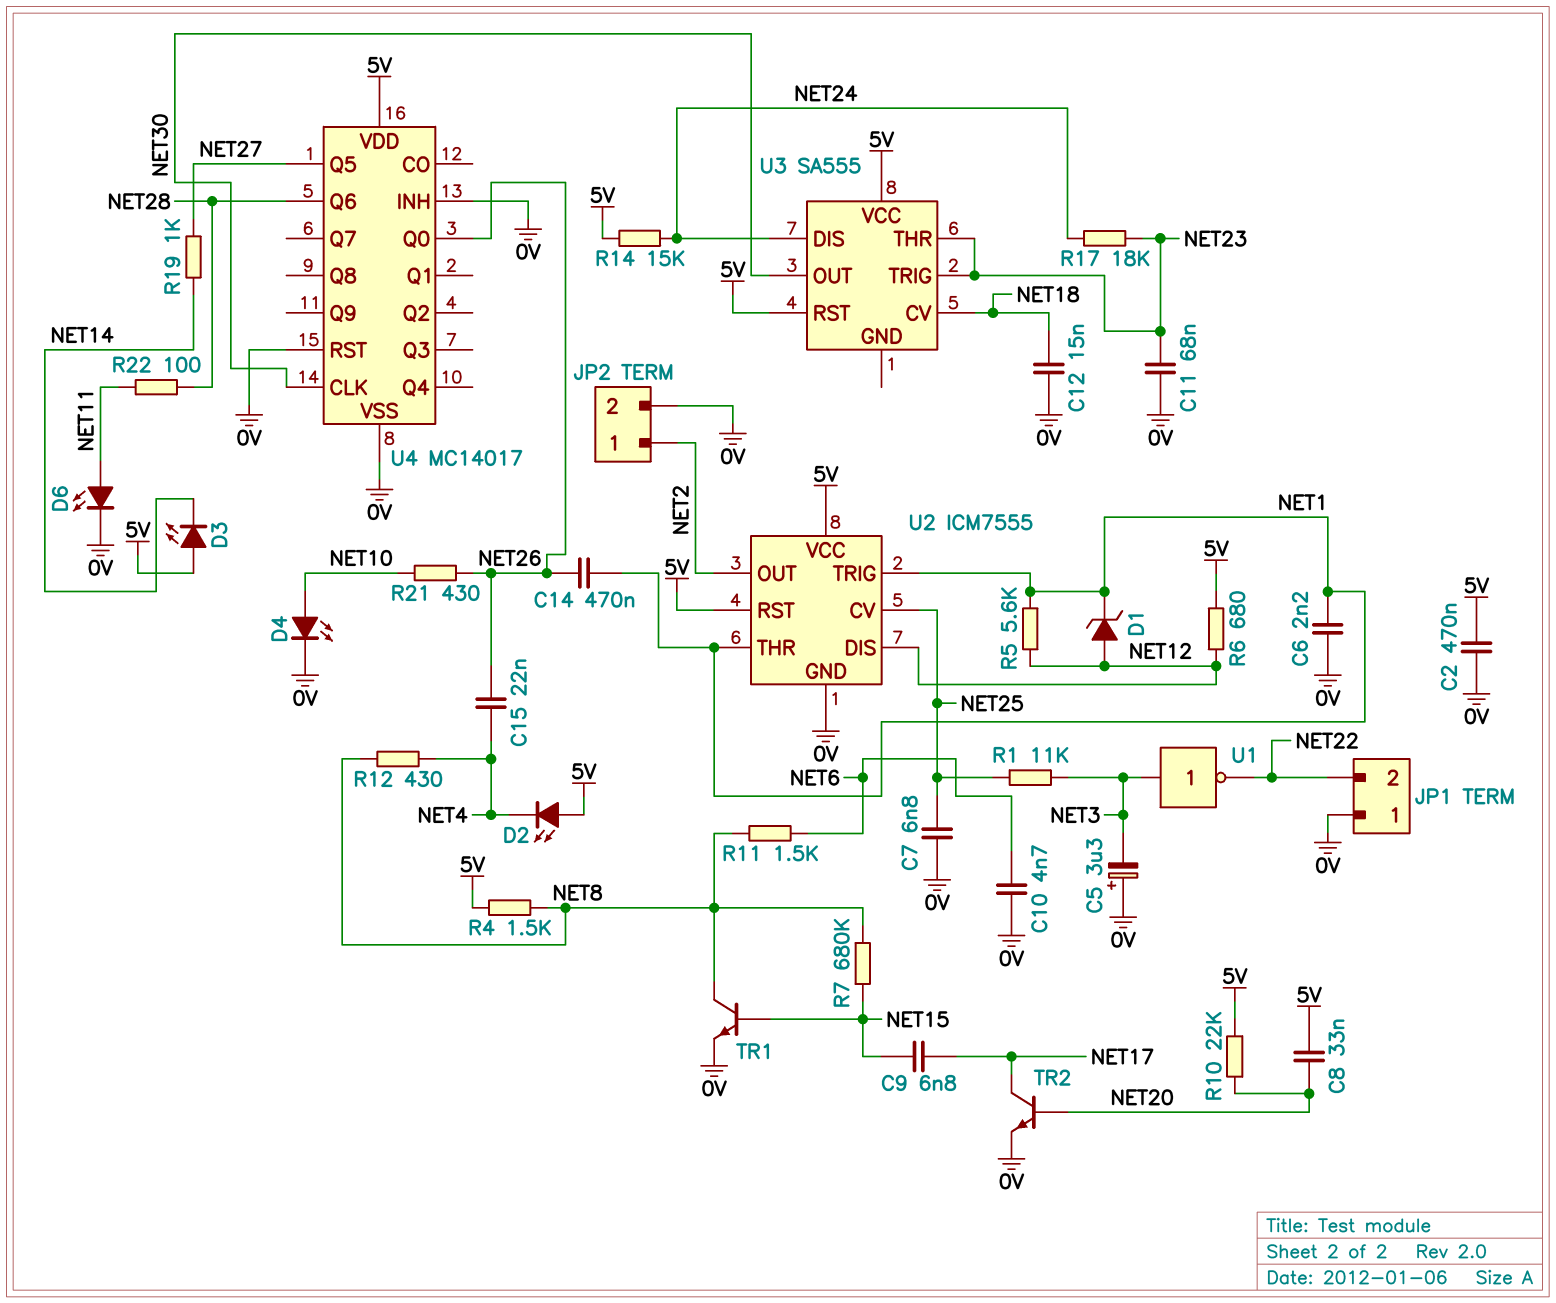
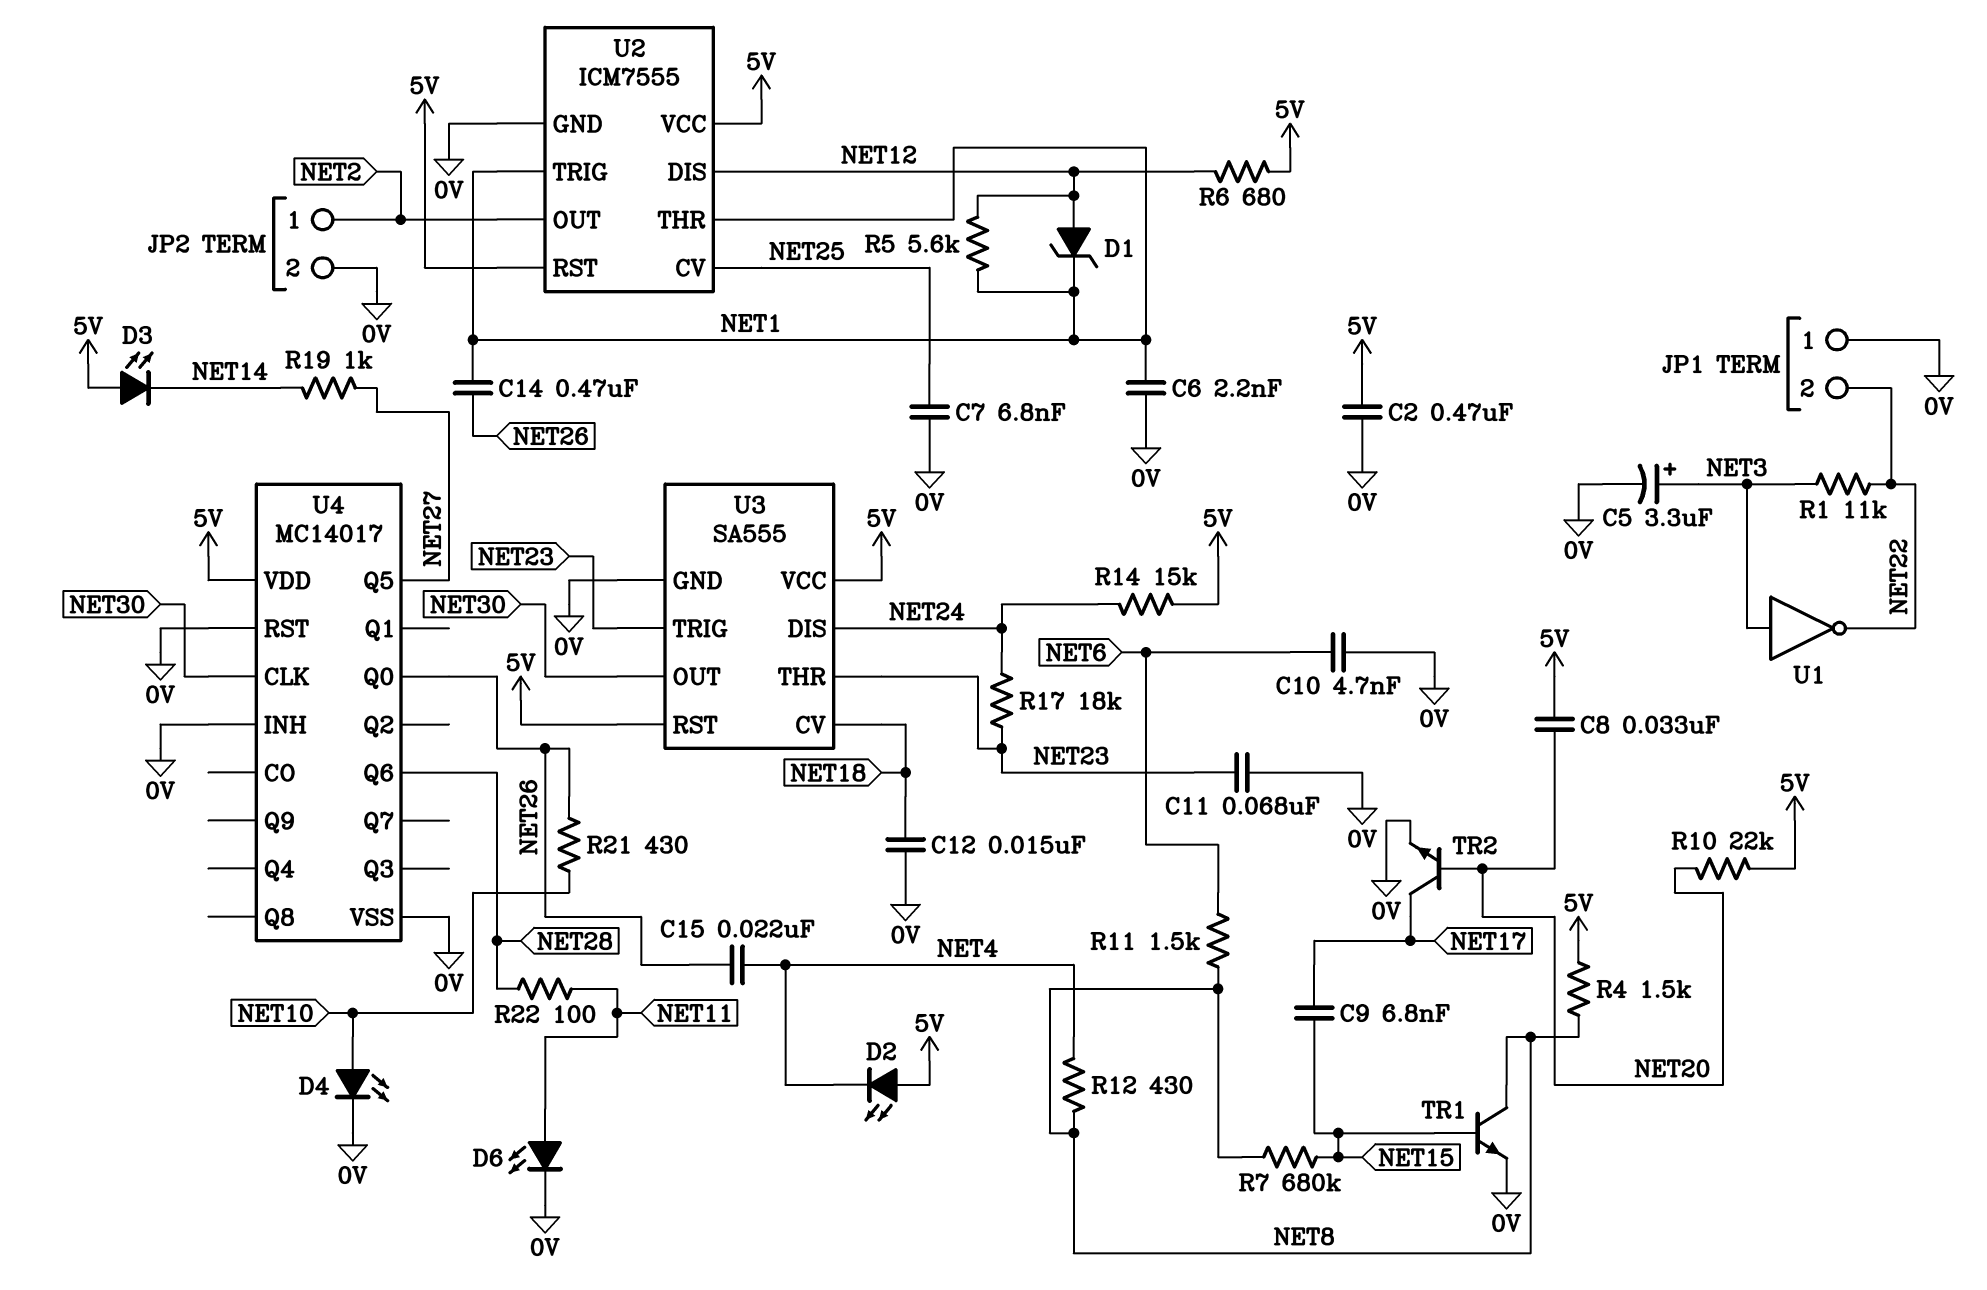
C5: 3.3uF (plus 0V, minus NET3) -> 3.3uF (plus NET3, minus 0V)
R1: 11k (NET3, NET25) -> 11k (NET3, NET22)
U3 pin GND: none -> 0V

